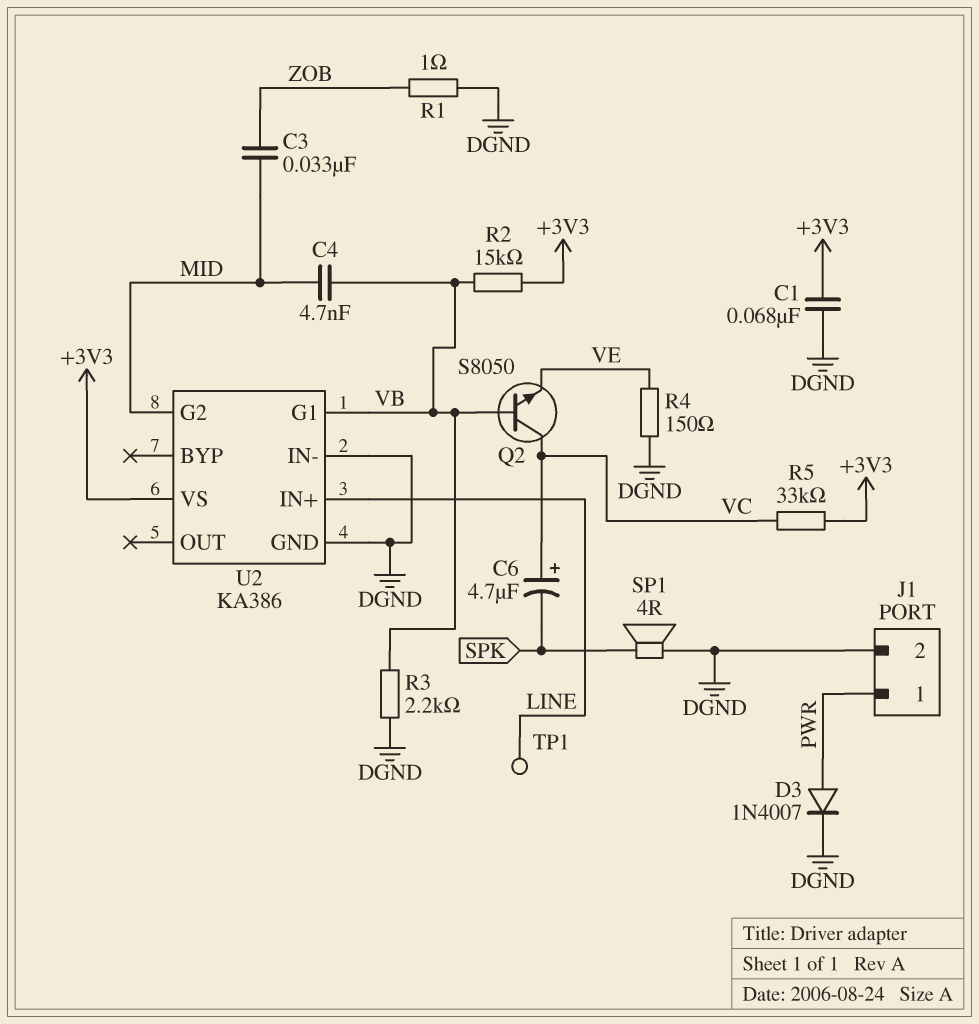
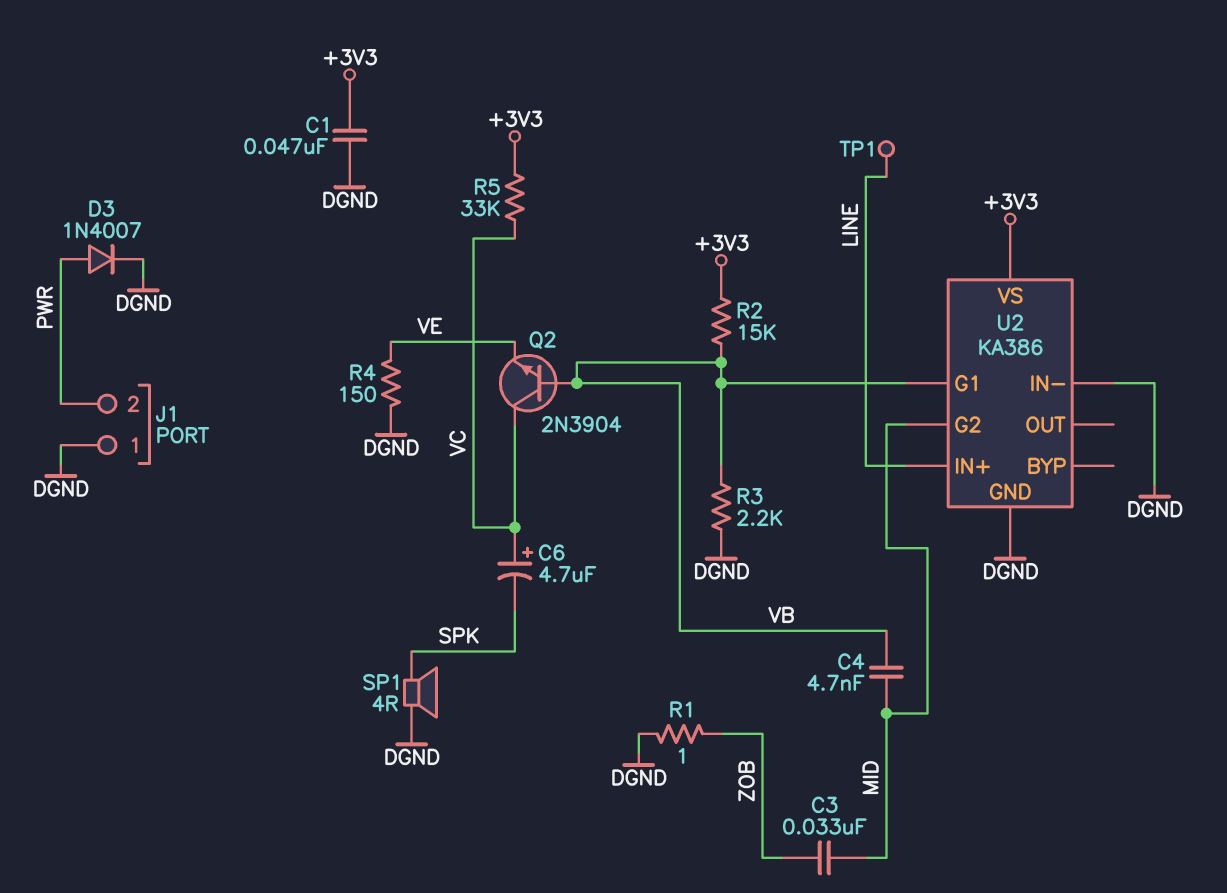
C1: 68nF (+3V3, DGND) -> 47nF (+3V3, DGND)
J1 pin 1: PWR -> DGND
J1 pin 2: DGND -> PWR
Q2: NPN S8050 (B VB, C VC, E VE) -> NPN 2N3904 (B VB, C VC, E VE)

